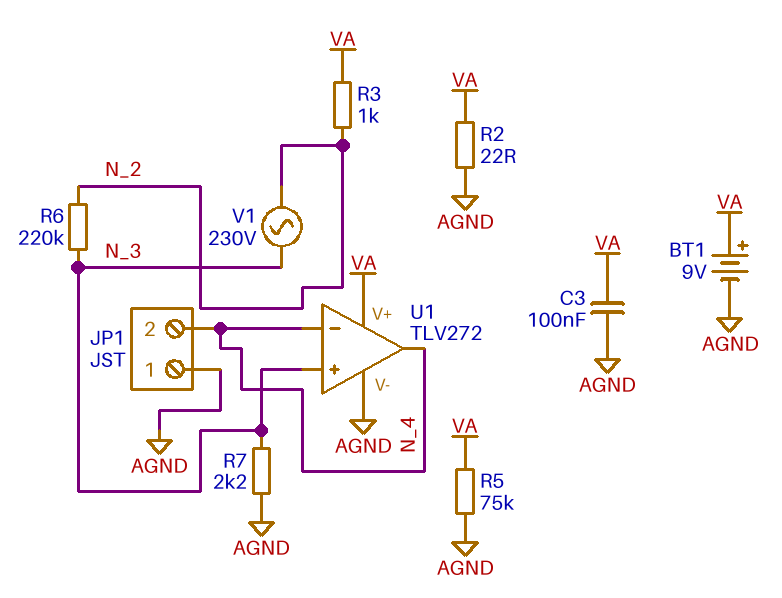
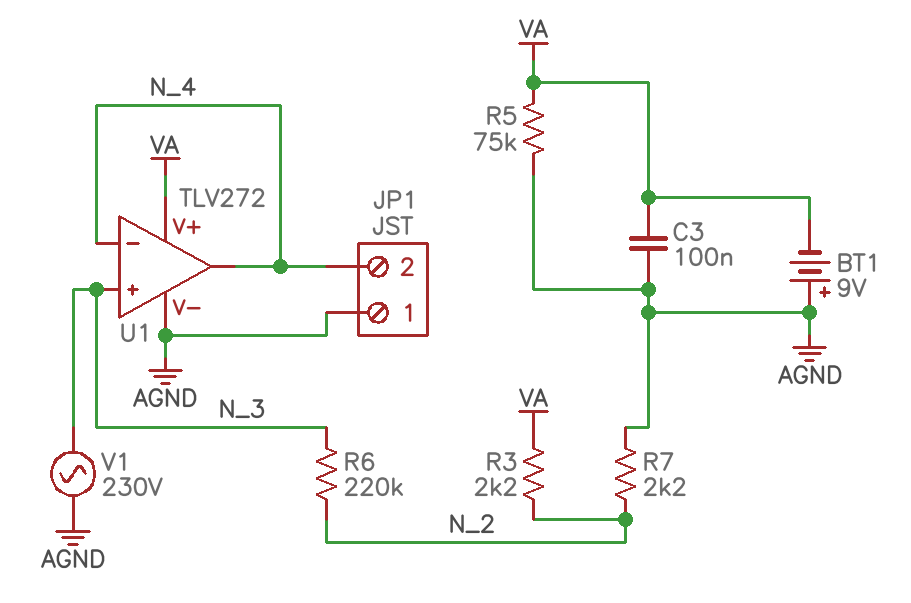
BT1: 9V (plus VA, minus AGND) -> 9V (plus AGND, minus VA)
R2: 22 (AGND, VA) -> none
R3: 1k (N_2, VA) -> 2.2k (N_2, VA)
R7: 2.2k (AGND, N_3) -> 2.2k (AGND, N_2)
V1: AC 230V (N_2, N_3) -> AC 230V (AGND, N_3)

